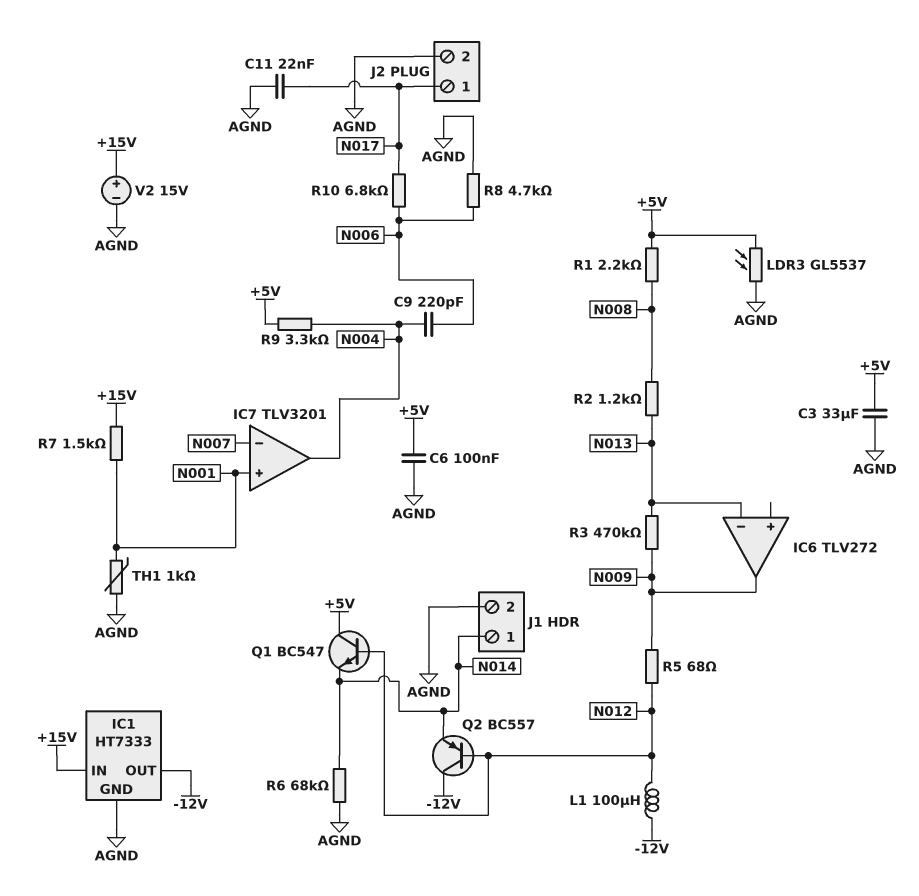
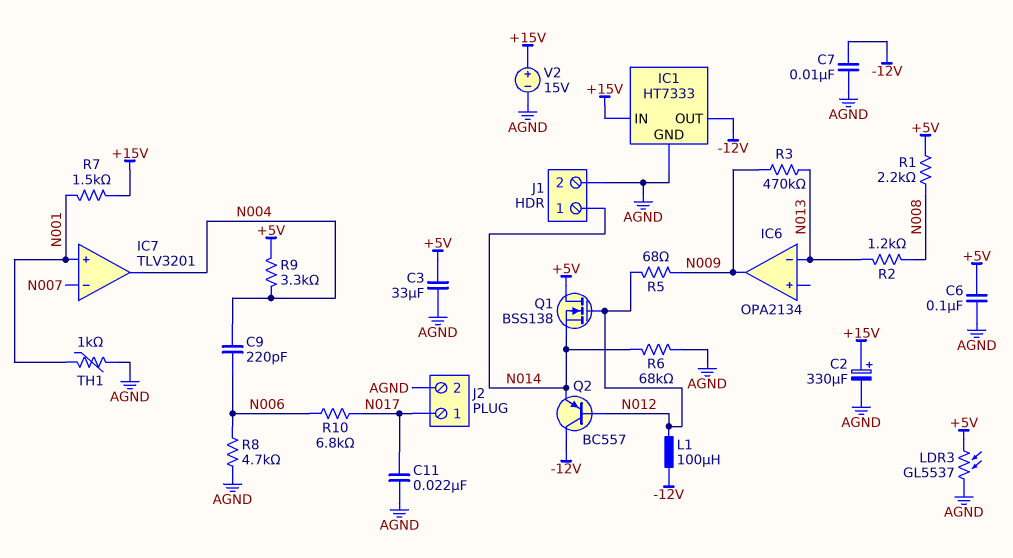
C2: none -> 330uF (plus +15V, minus AGND)
C7: none -> 10nF (-12V, AGND)
IC6: TLV272 -> OPA2134
Q1: NPN BC547 (B N012, C +5V, E N014) -> NMOS BSS138 (G N012, D +5V, S N014)

